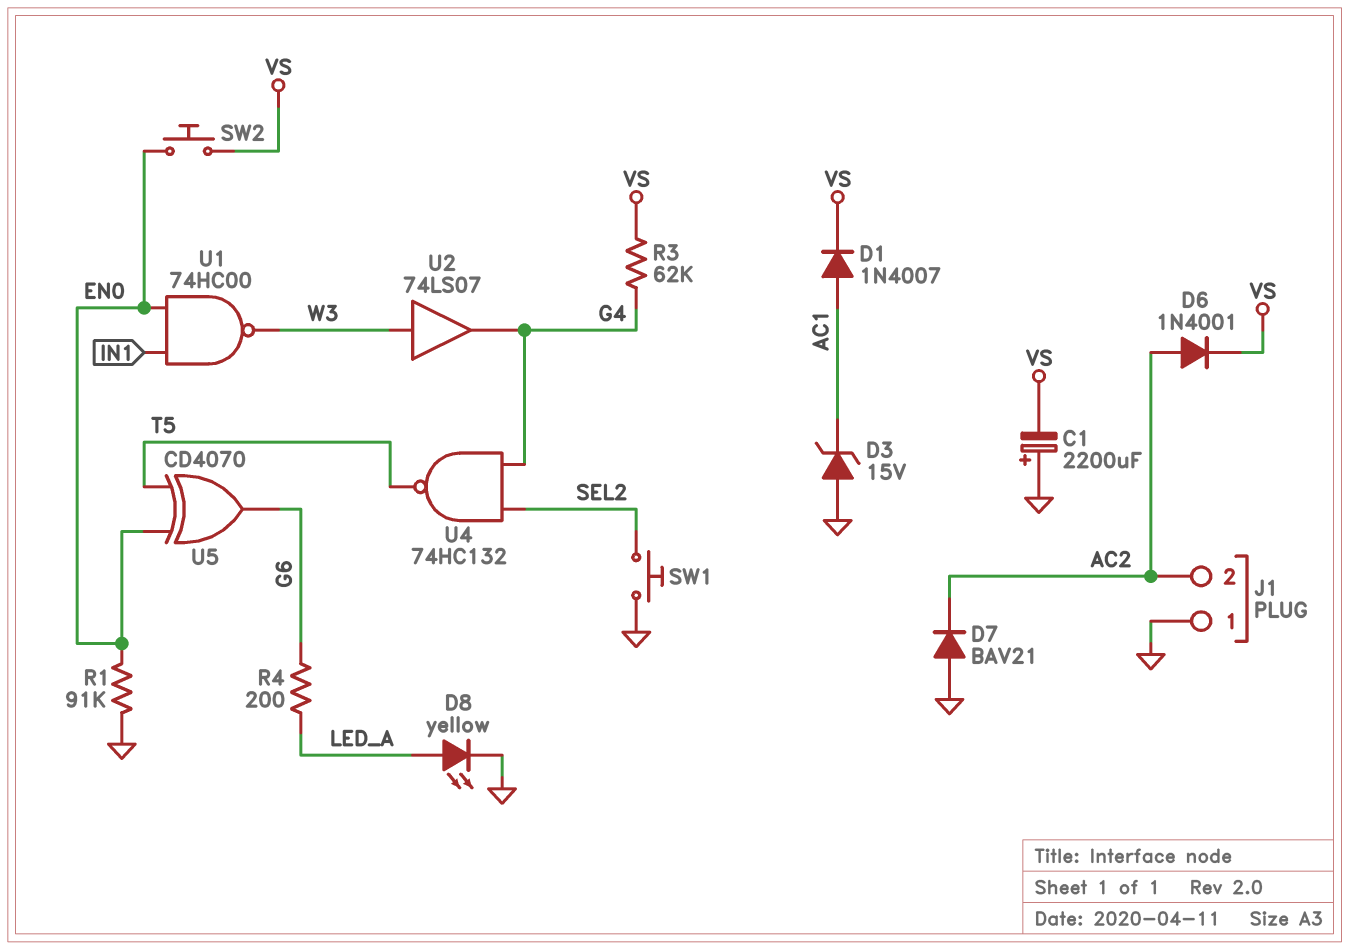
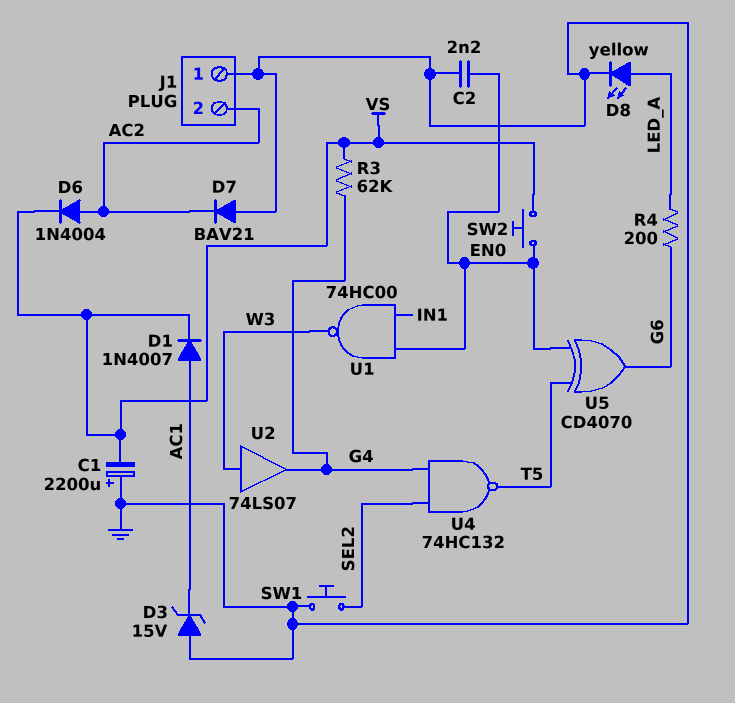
C2: none -> 2.2nF (EN0, GND)
D6: diode 1N4001 (A AC2, K VS) -> diode 1N4004 (A AC2, K VS)
R1: 91k (EN0, GND) -> none

